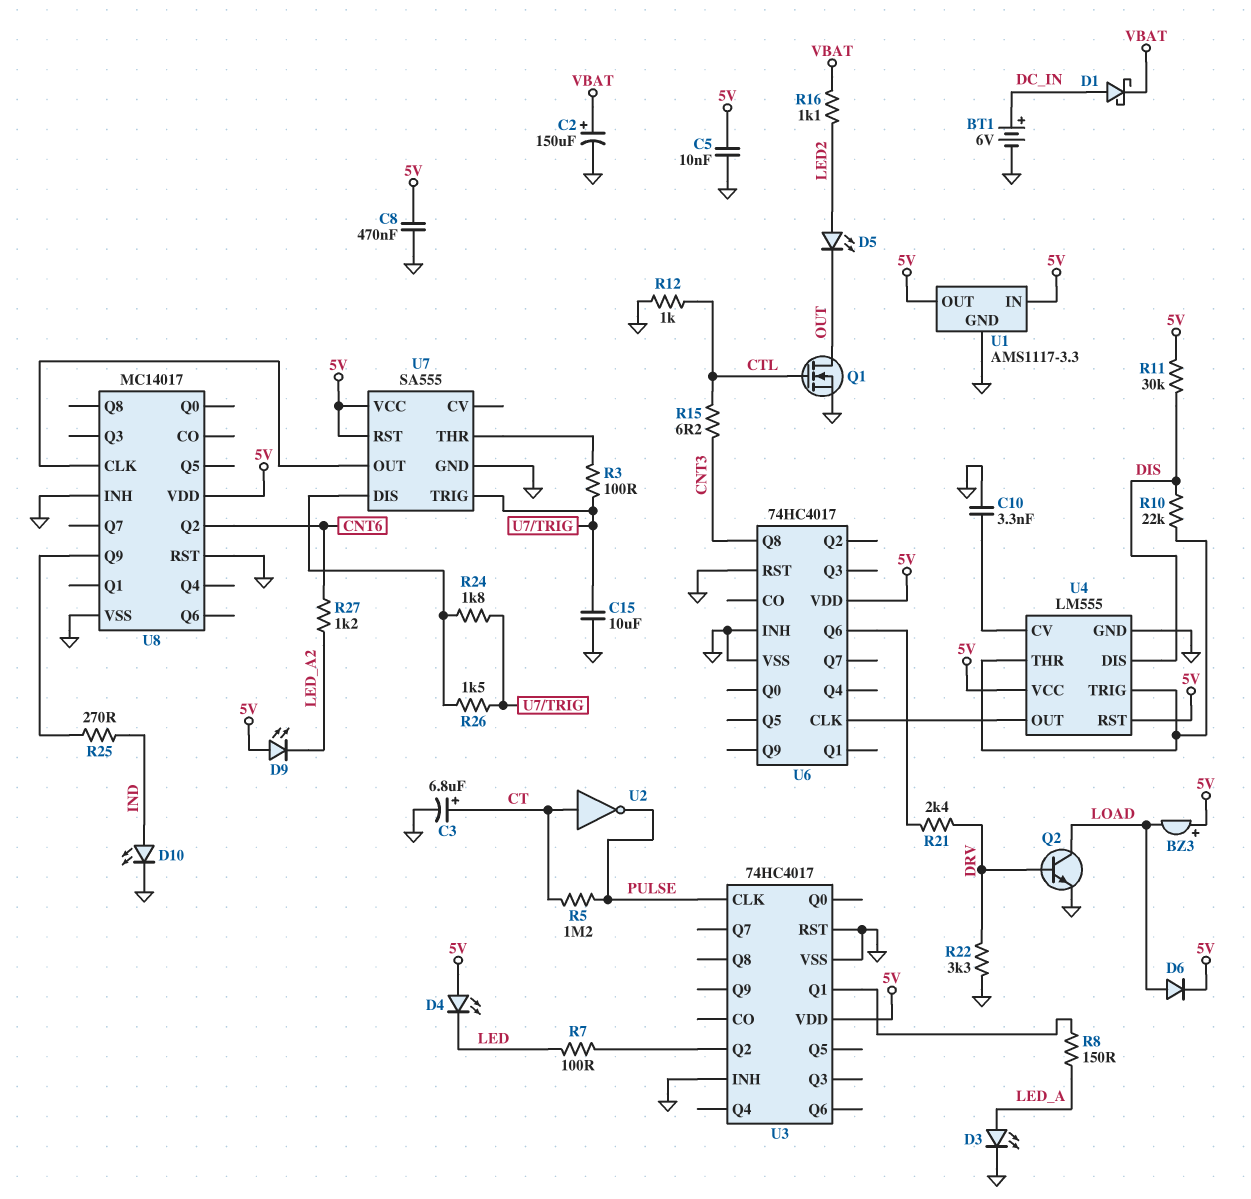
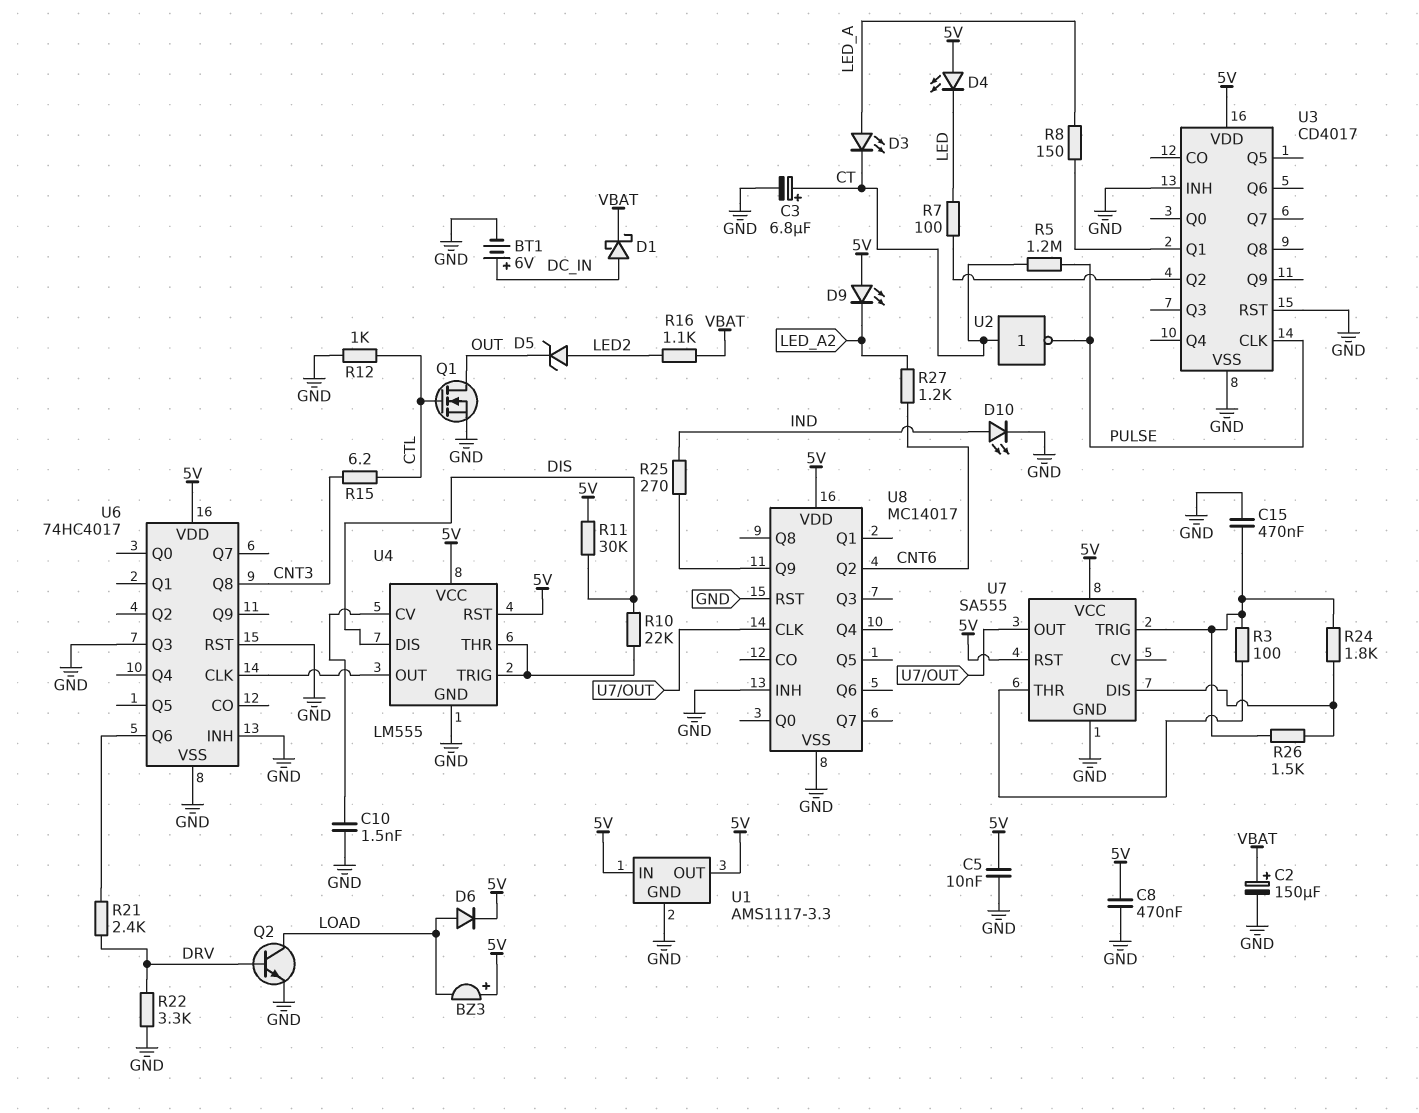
C10: 3.3nF (GND, U4/CV) -> 1.5nF (GND, U4/CV)
C15: 10uF (GND, U7/TRIG) -> 470nF (GND, U7/TRIG)
D3: LED (A LED_A, K GND) -> LED (A LED_A, K CT)
D5: LED (A LED2, K OUT) -> zener (A LED2, K OUT)
U3: 74HC4017 -> CD4017
U6 pin Q3: none -> GND

